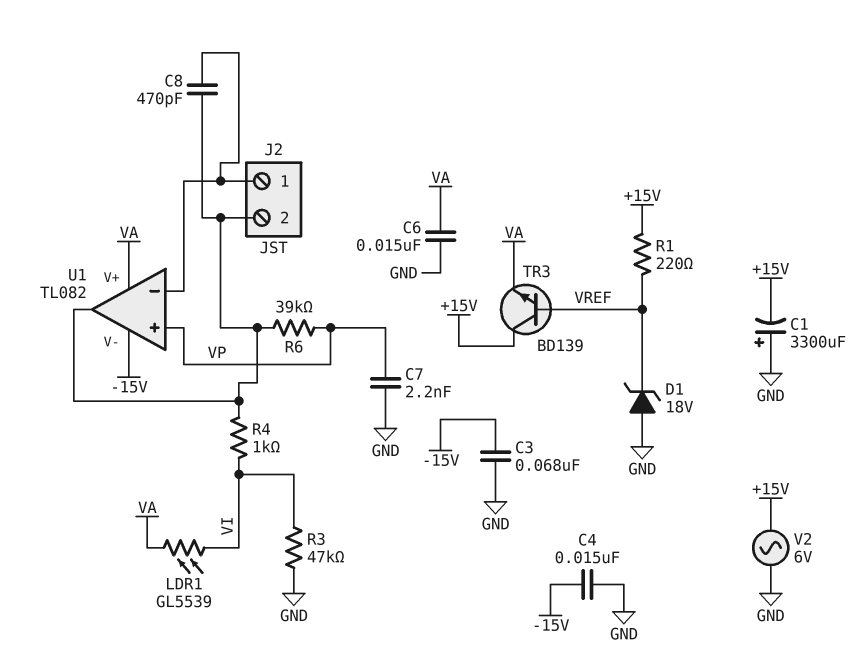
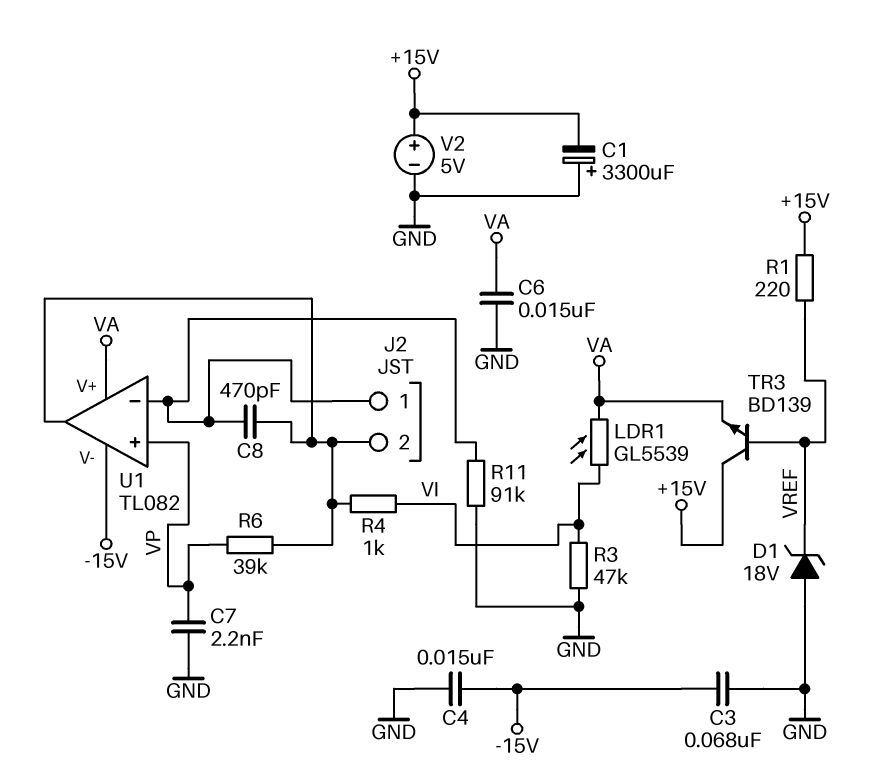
R11: none -> 91k (GND, J2/1)
V2: AC 6V (+15V, GND) -> 5V (plus +15V, minus GND)

